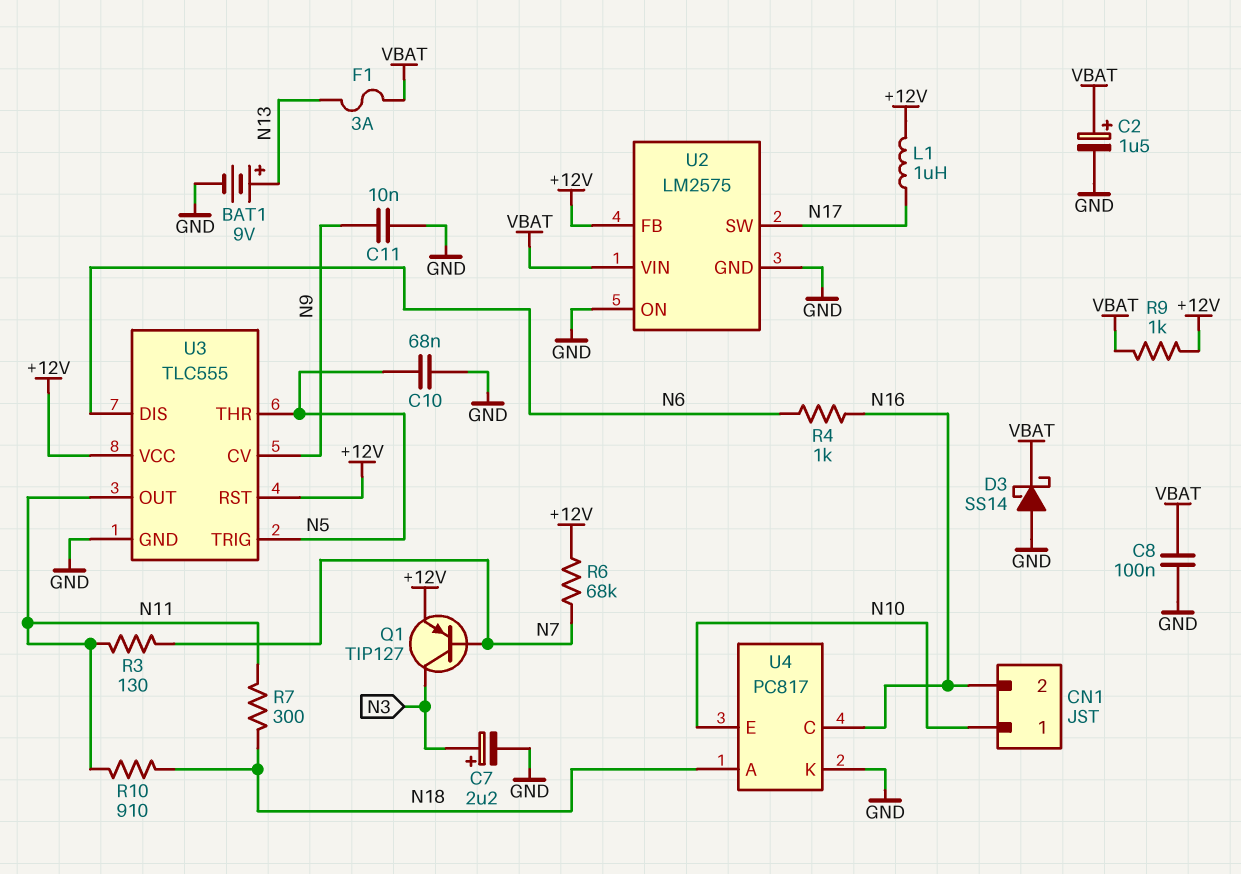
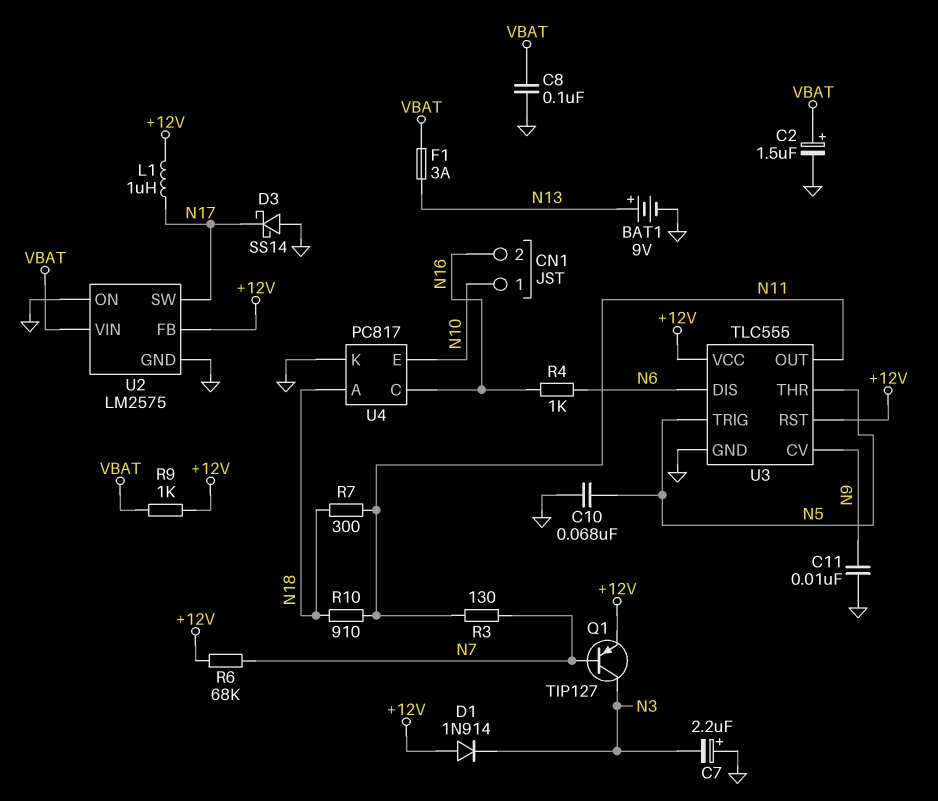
C7: 2.2uF (plus N3, minus GND) -> 2.2uF (plus GND, minus N3)
D1: none -> diode 1N914 (A +12V, K N3)
D3: schottky SS14 (A GND, K VBAT) -> schottky SS14 (A GND, K N17)

